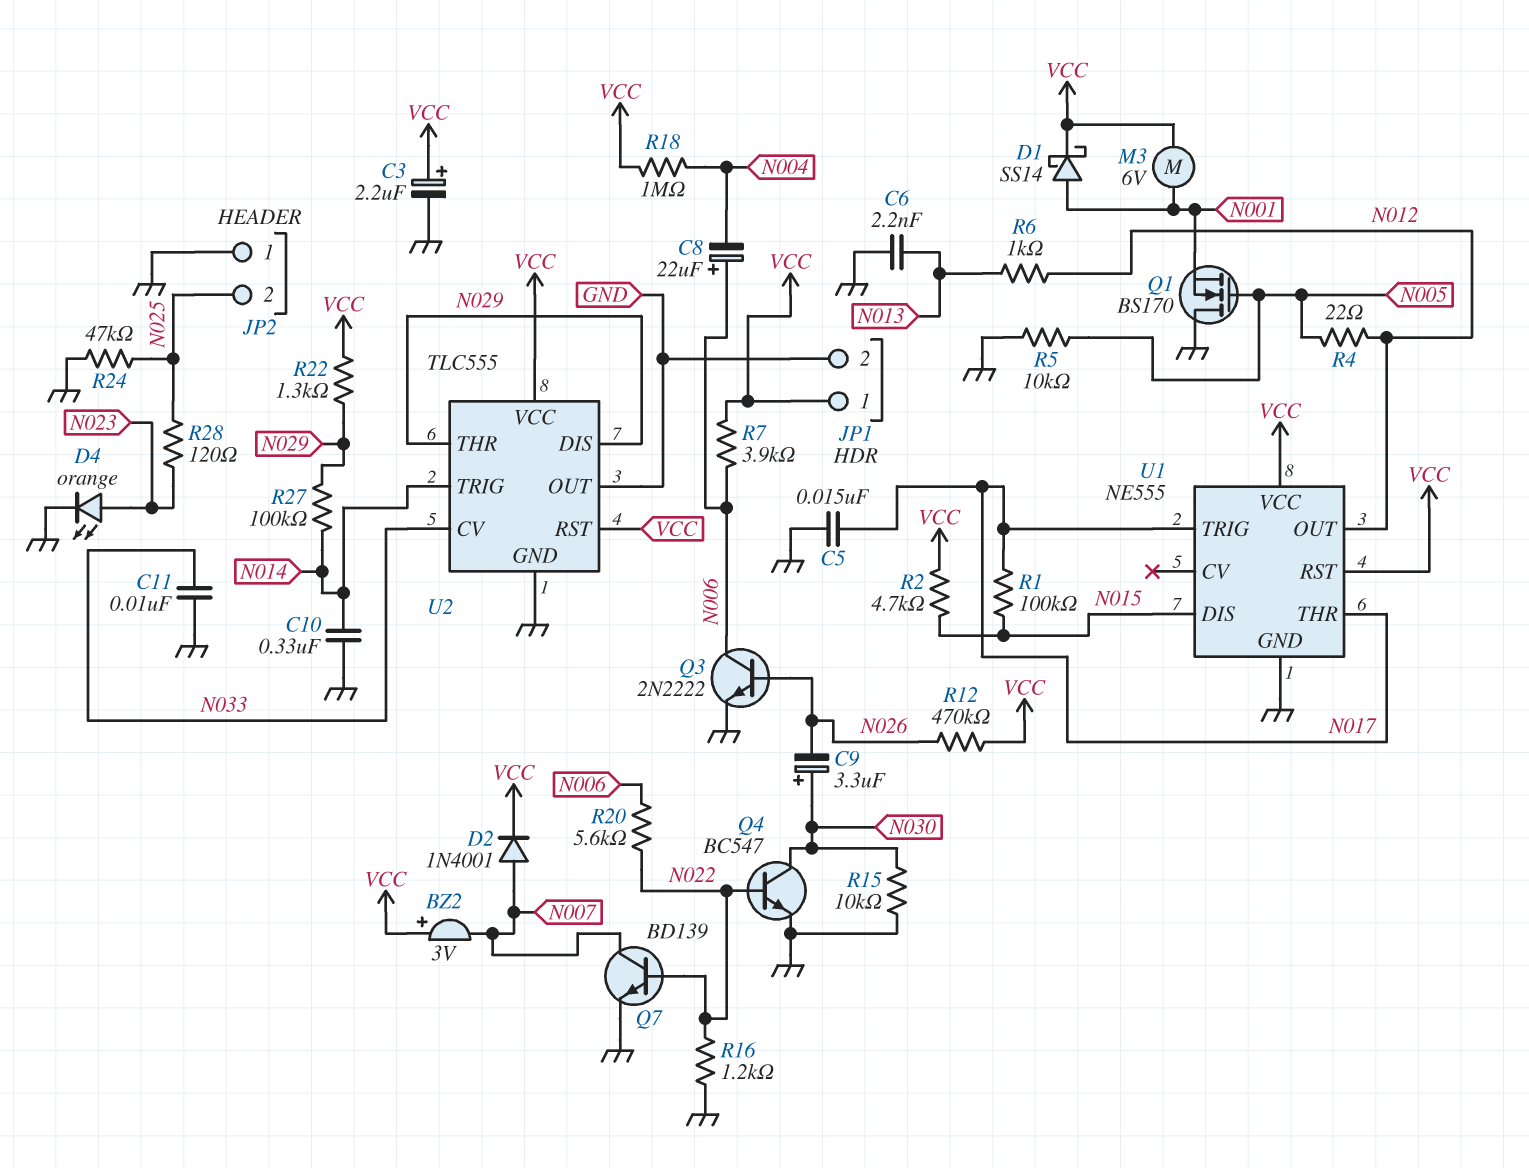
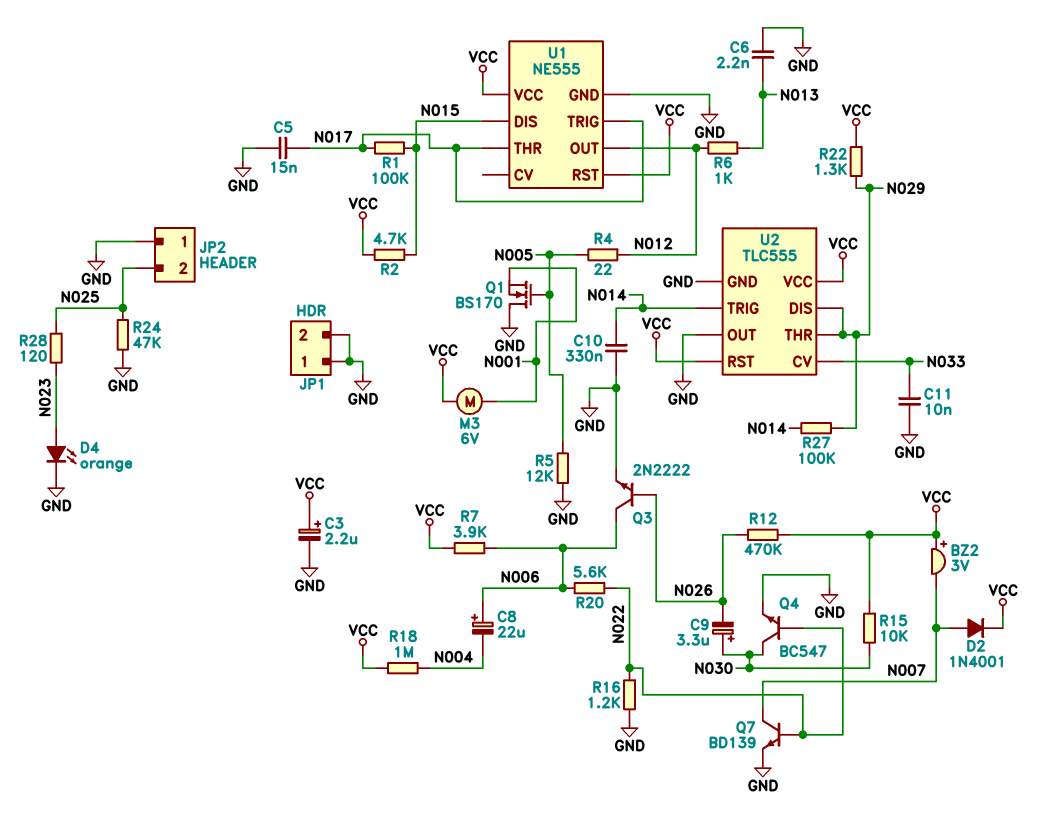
D1: schottky SS14 (A N001, K VCC) -> none
JP1 pin 1: VCC -> GND
R5: 10k (GND, N005) -> 12k (GND, N005)
R15: 10k (GND, N030) -> 10k (N030, VCC)

